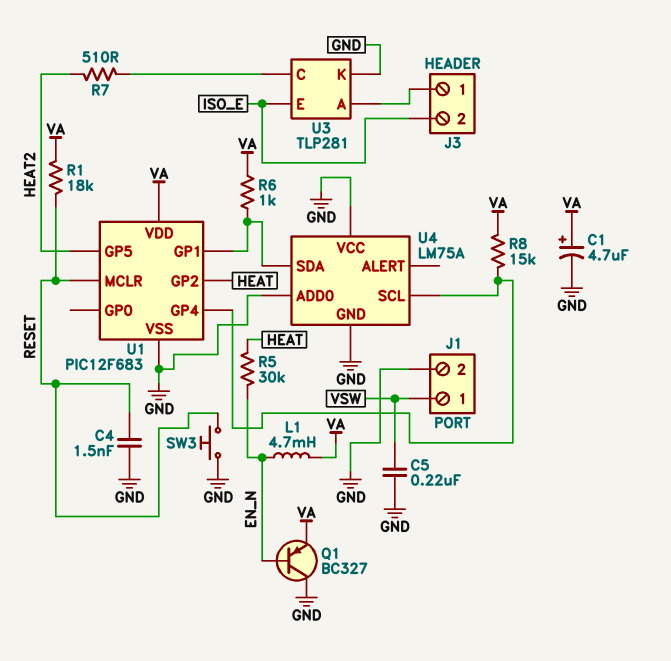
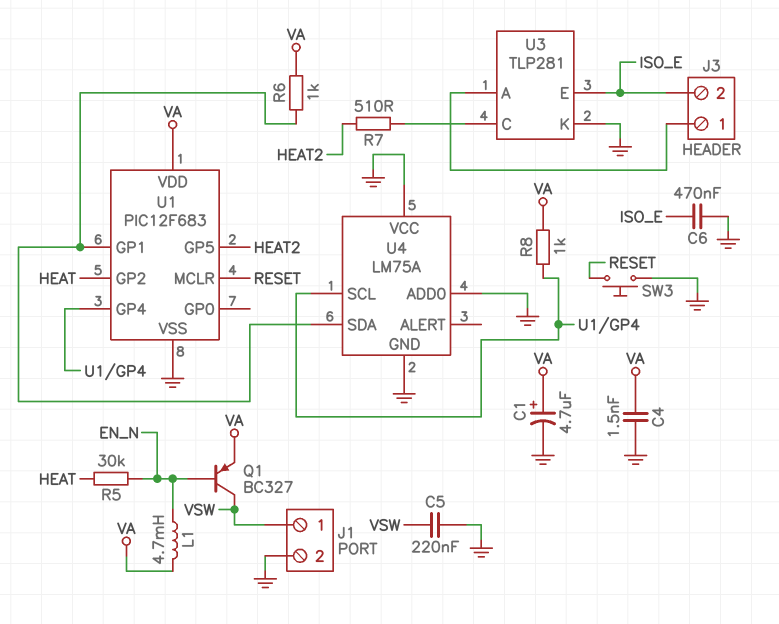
C4: 1.5nF (GND, RESET) -> 1.5nF (GND, VA)
C6: none -> 470nF (GND, ISO_E)
Q1: PNP BC327 (B EN_N, C GND, E VA) -> PNP BC327 (B EN_N, C VSW, E VA)
R1: 18k (RESET, VA) -> none
R8: 15k (U1/GP4, VA) -> 1k (U1/GP4, VA)

